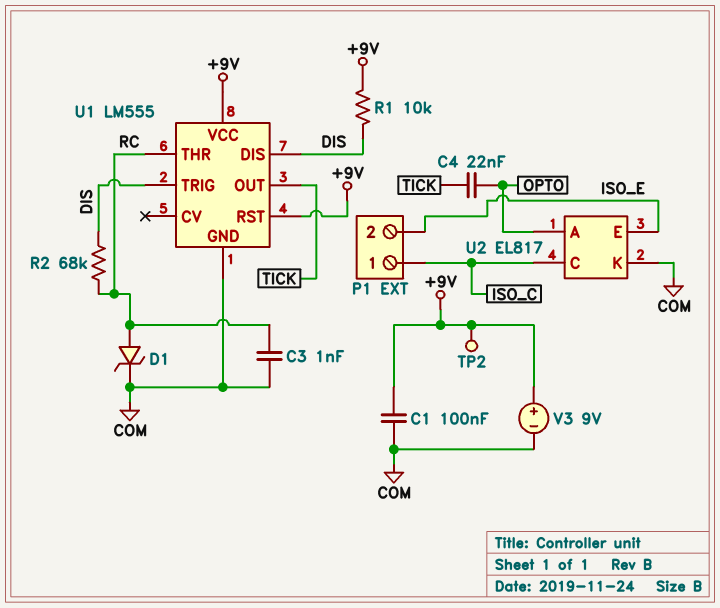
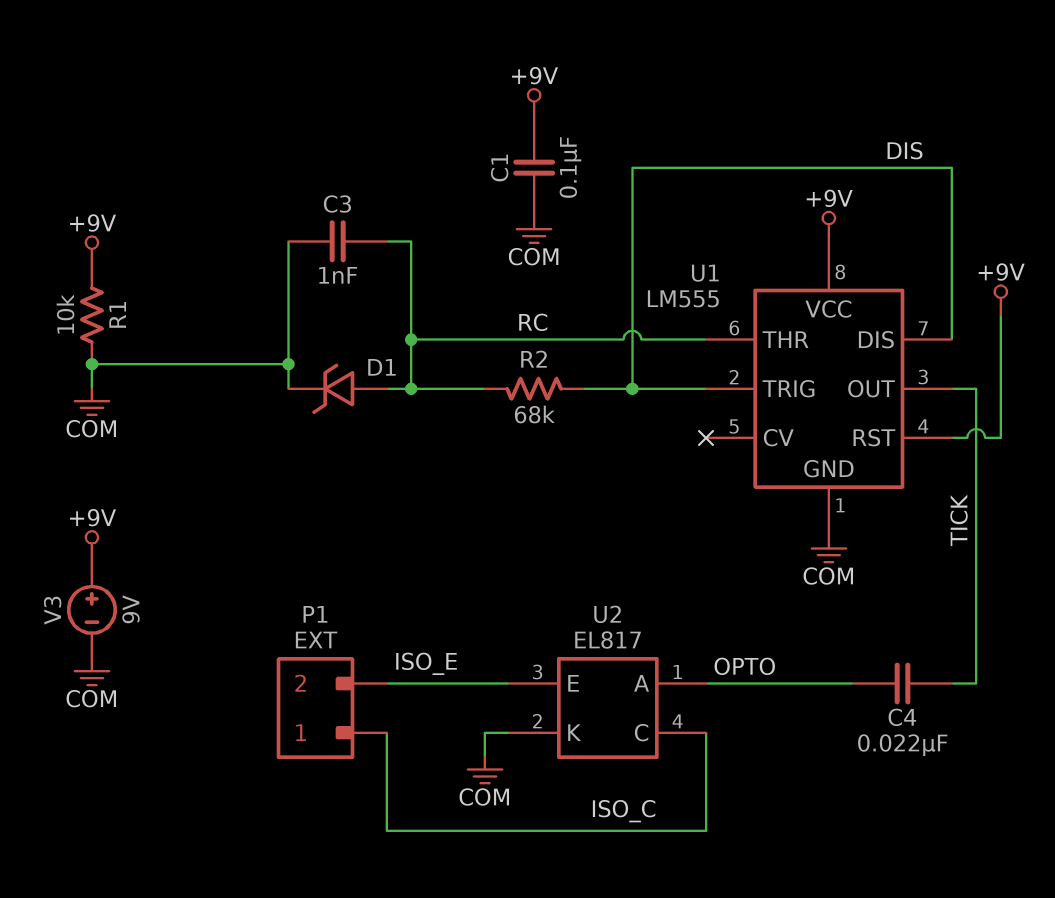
R1: 10k (+9V, DIS) -> 10k (+9V, COM)
TP2: test point (+9V) -> none

